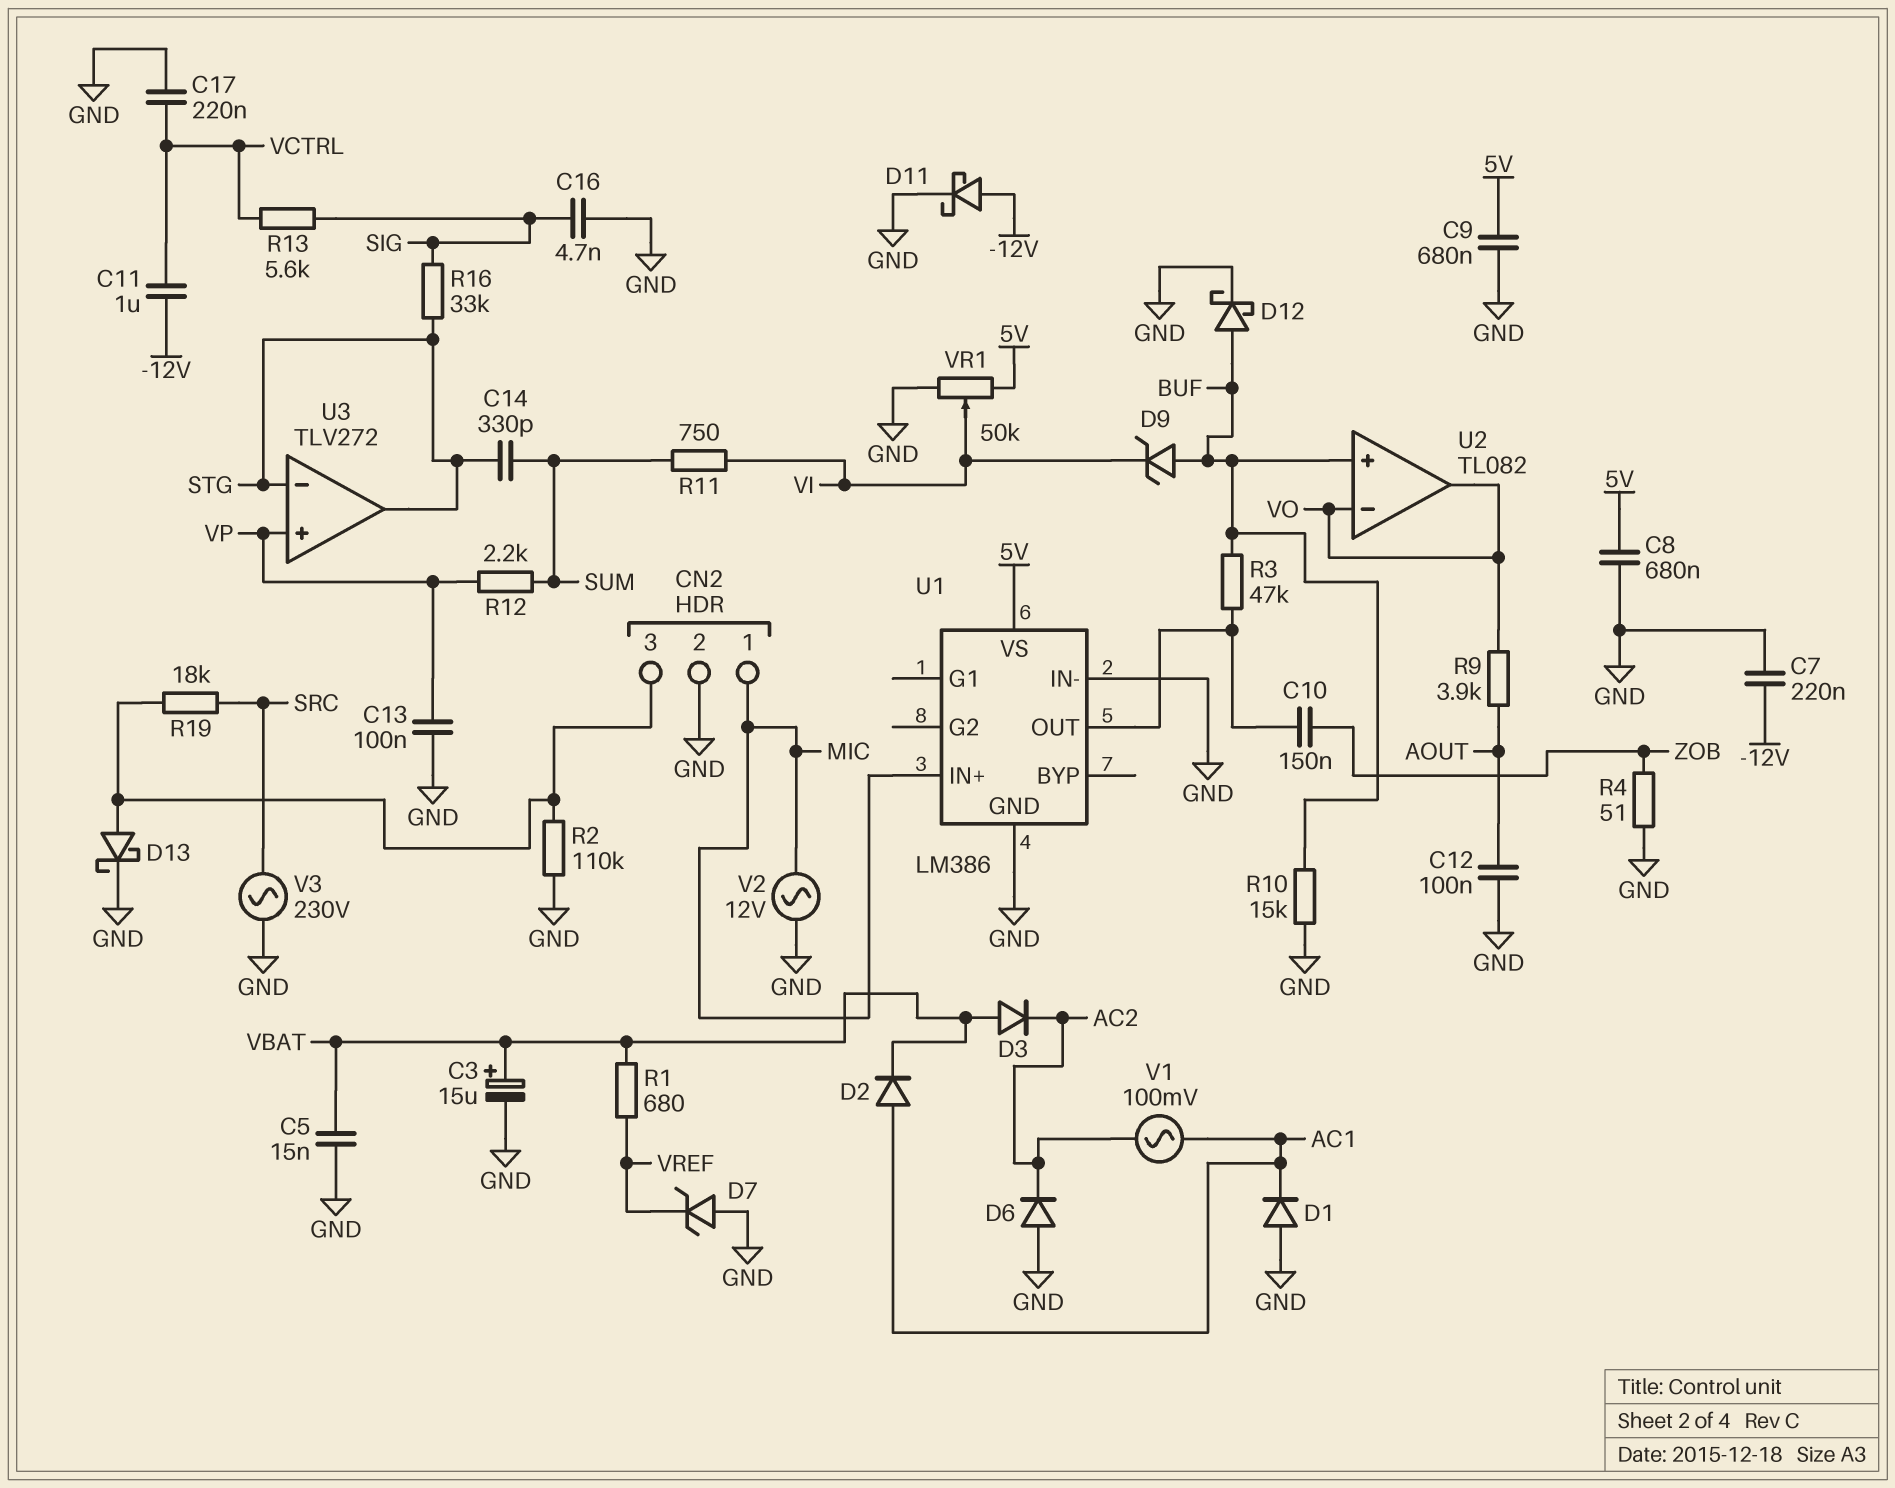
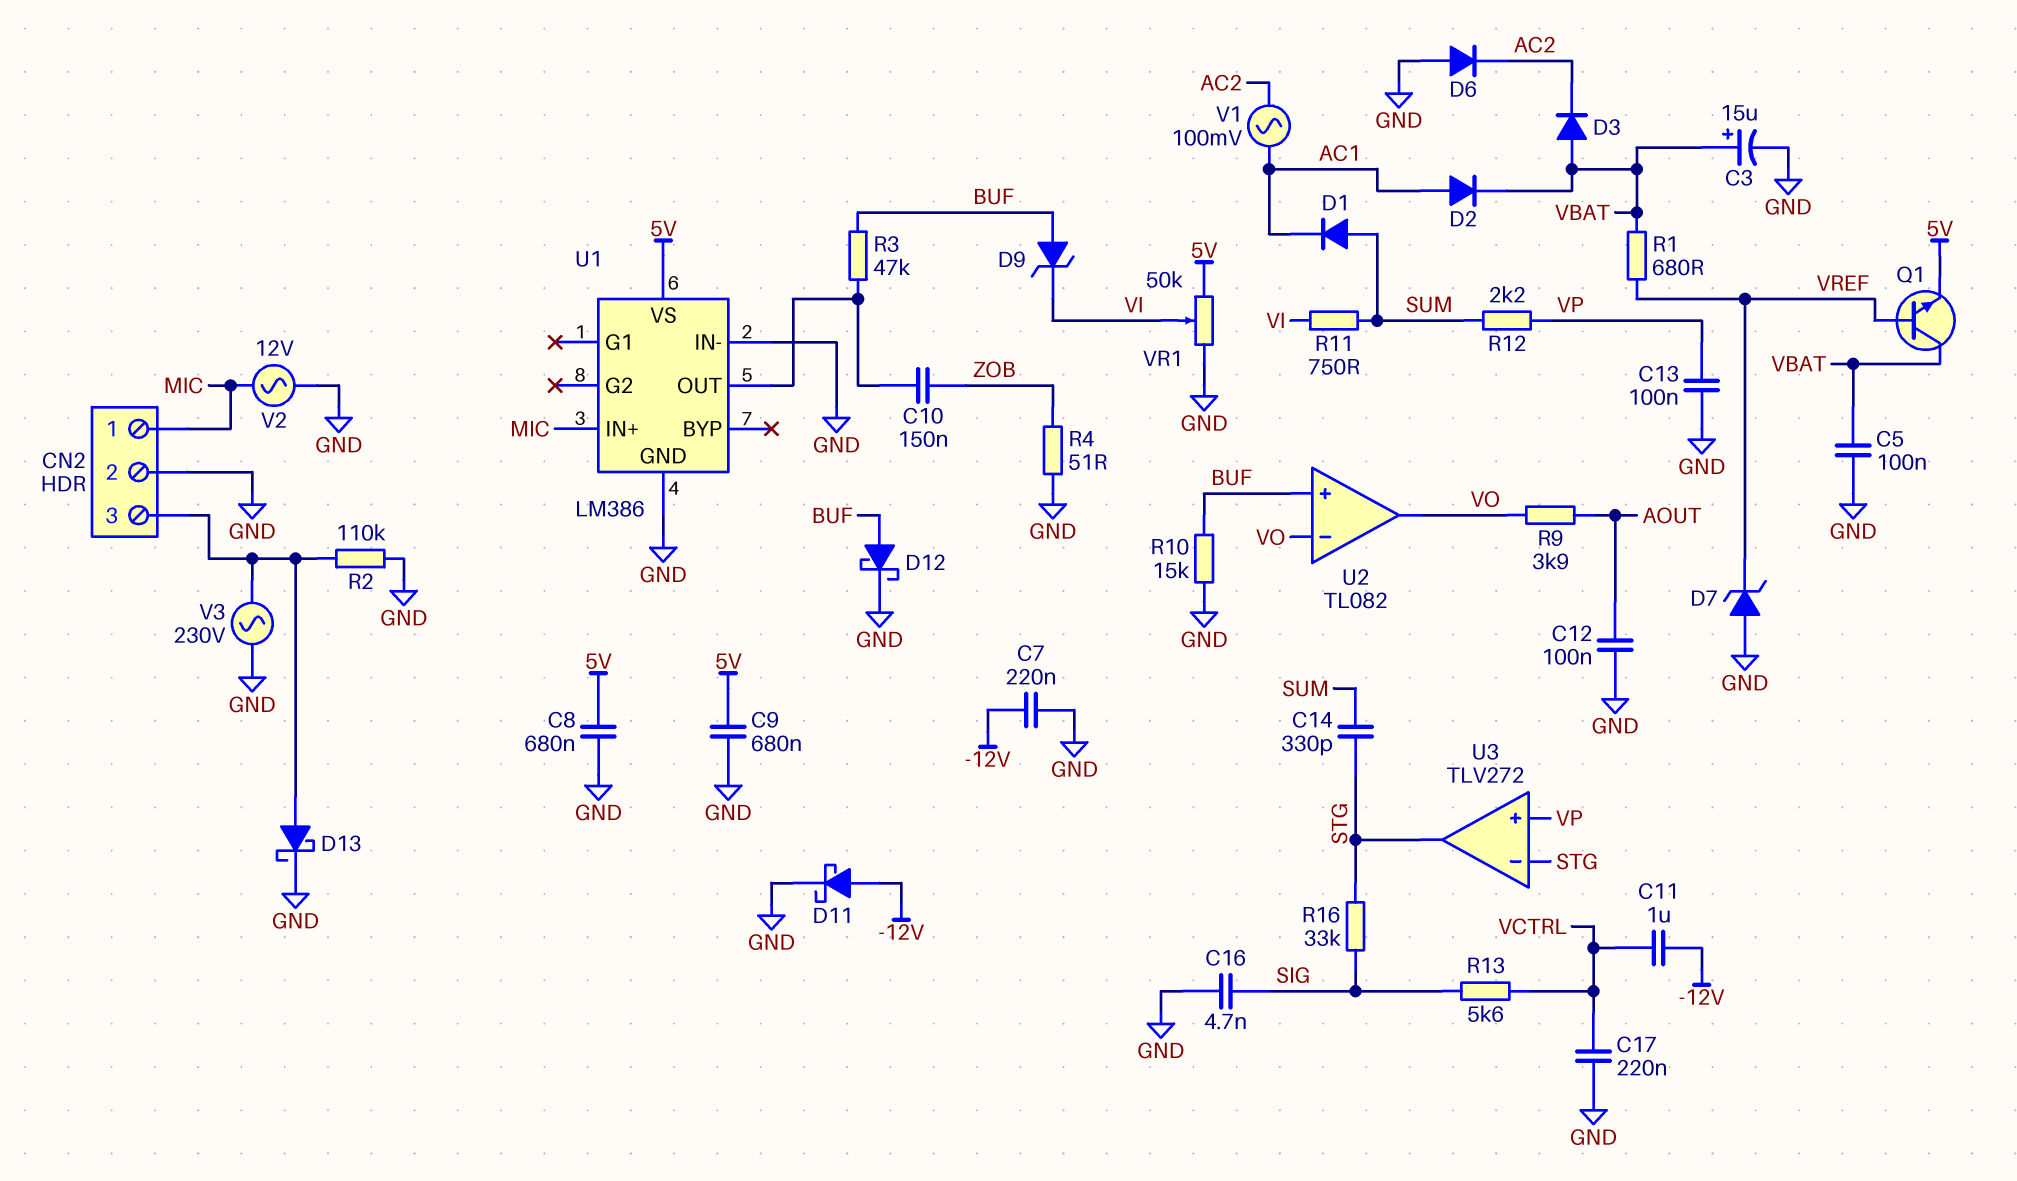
C5: 15nF (GND, VBAT) -> 100nF (GND, VBAT)
D1: diode (A GND, K AC1) -> diode (A SUM, K AC1)
Q1: none -> NPN (B VREF, C VBAT, E 5V)
R19: 18k (CN2/3, SRC) -> none
V3: AC 230V (GND, SRC) -> AC 230V (CN2/3, GND)

